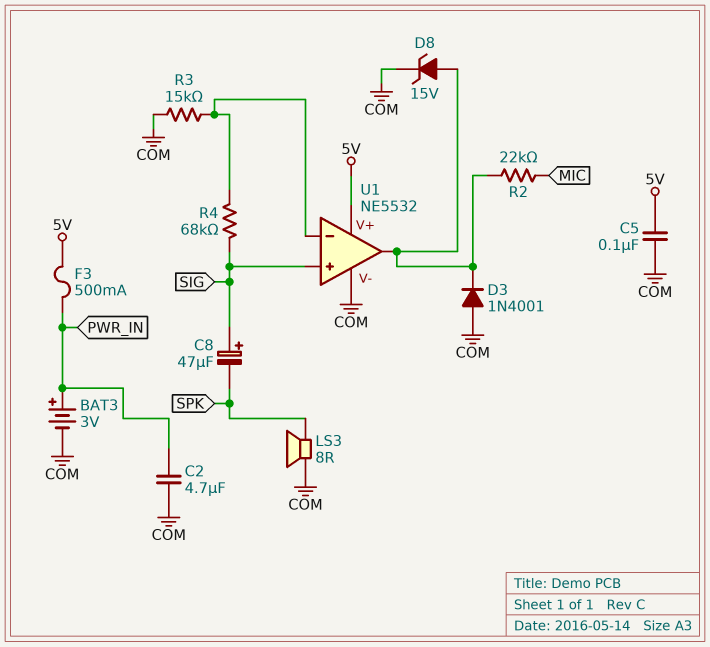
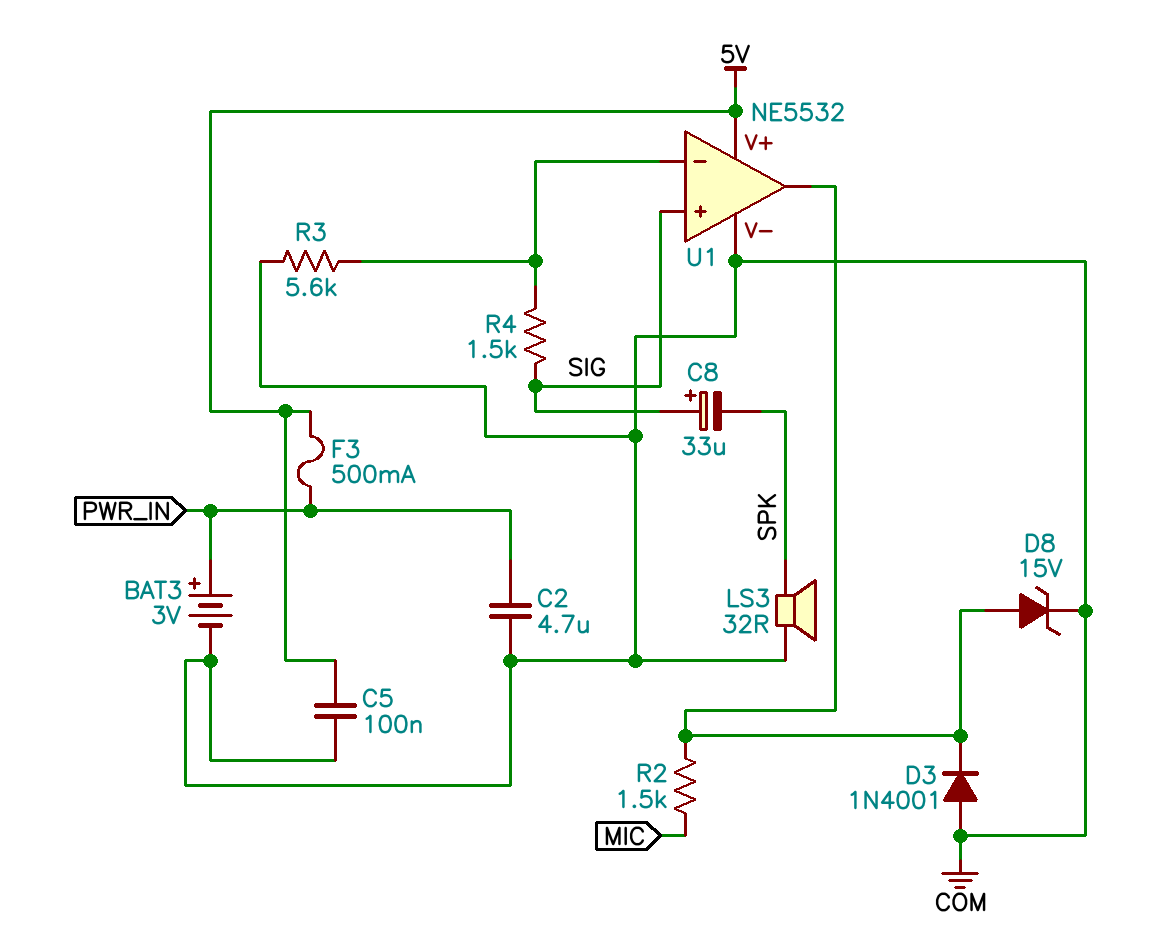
C8: 47uF (plus SIG, minus SPK) -> 33uF (plus SIG, minus SPK)
LS3: speaker 8R (COM, SPK) -> speaker 32R (COM, SPK)
R2: 22k (MIC, U1/out) -> 1.5k (MIC, U1/out)
R3: 15k (COM, U1/in-) -> 5.6k (COM, U1/in-)
R4: 68k (SIG, U1/in-) -> 1.5k (SIG, U1/in-)

